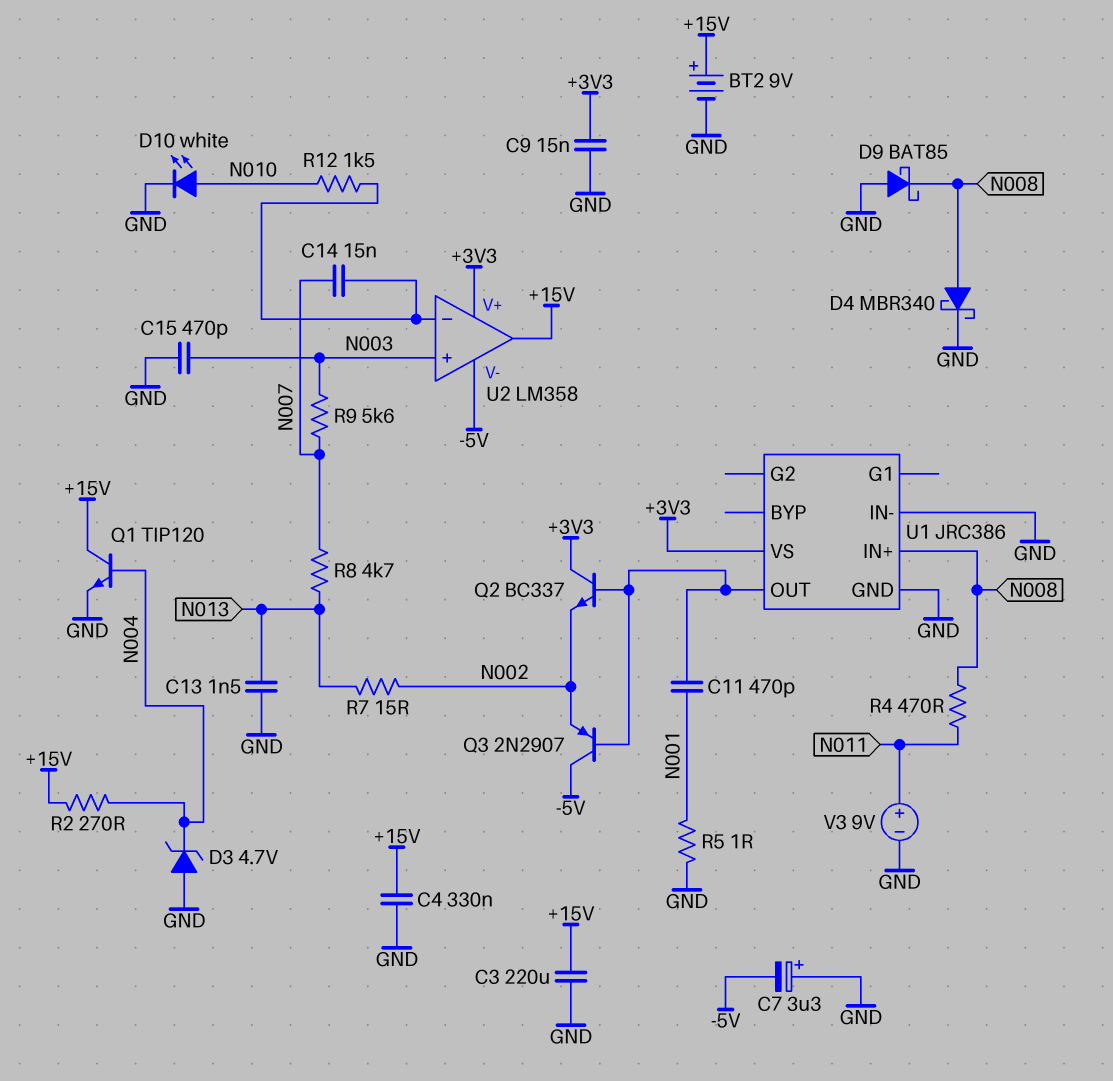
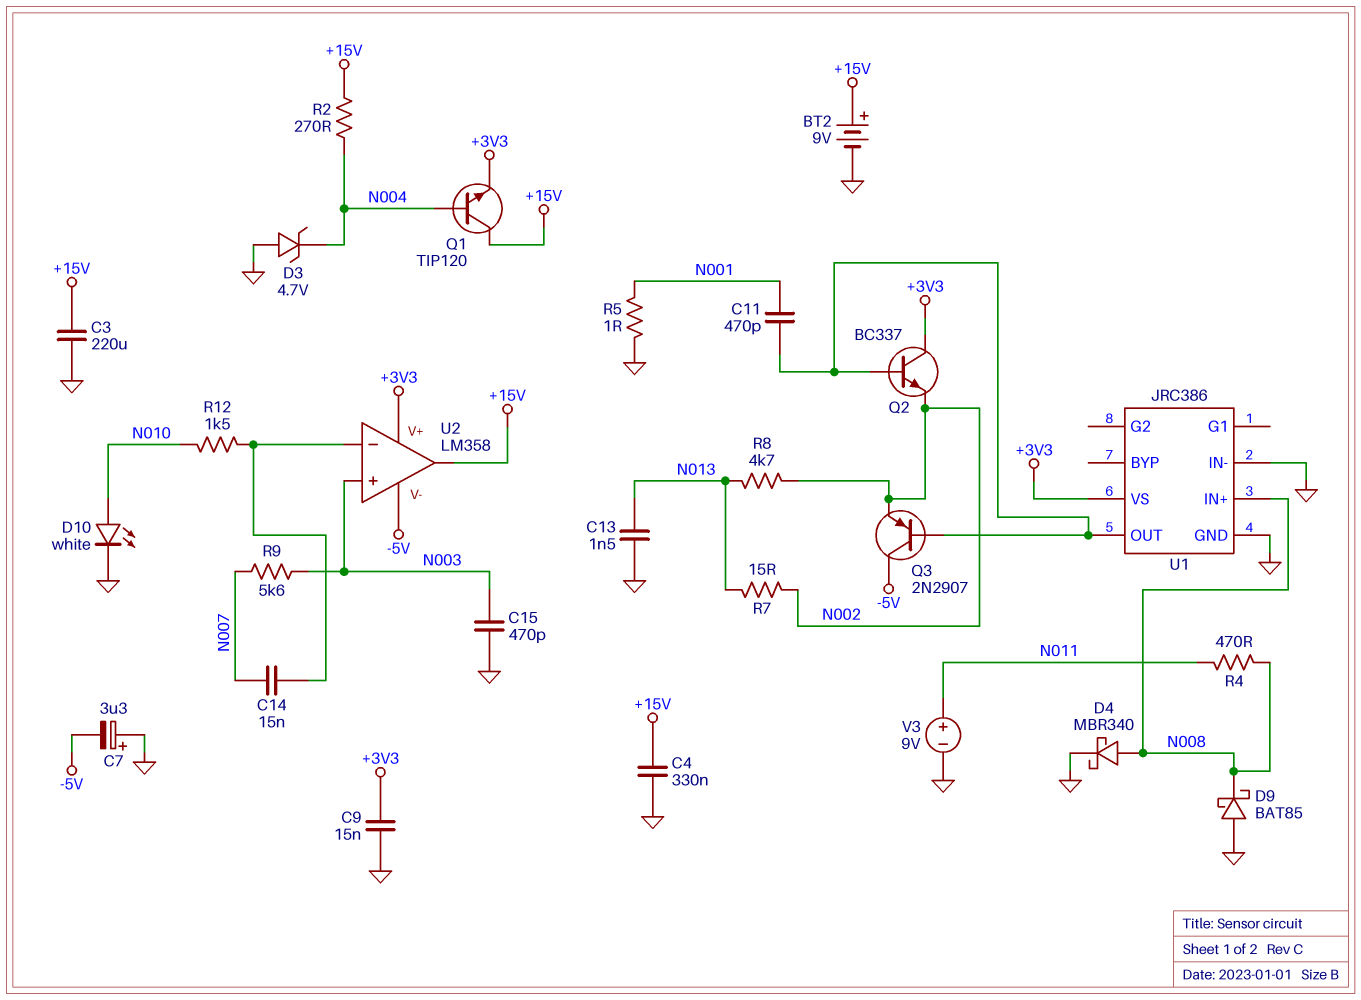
Q1: NPN TIP120 (B N004, C +15V, E GND) -> NPN TIP120 (B N004, C +15V, E +3V3)
R8: 4.7k (N007, N013) -> 4.7k (N002, N013)

